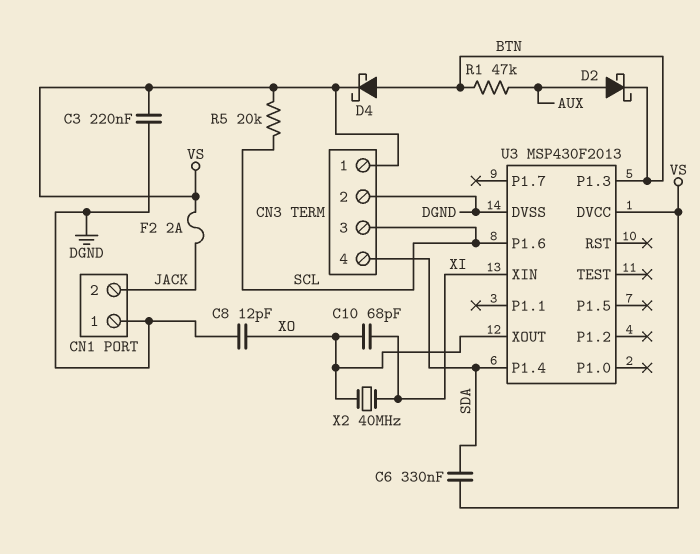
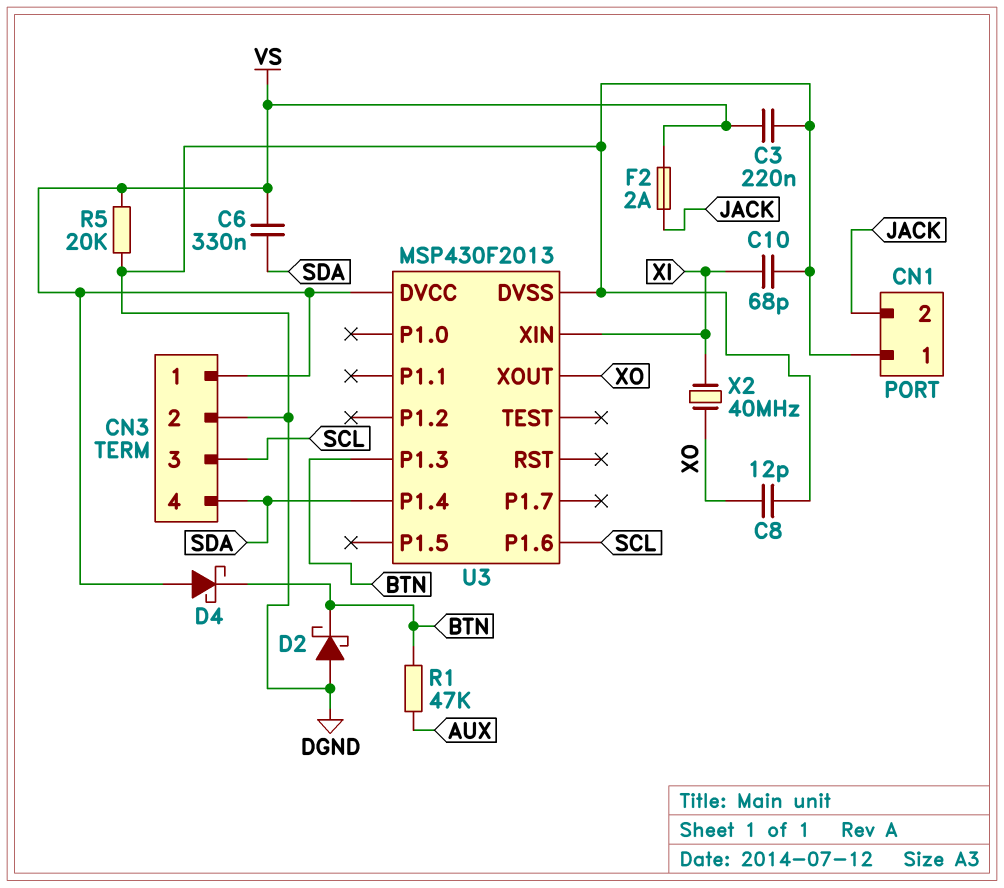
C10: 68pF (XI, XO) -> 68pF (DGND, XI)
D2: schottky (A AUX, K BTN) -> schottky (A DGND, K BTN)
D4: schottky (A BTN, K VS) -> schottky (A VS, K BTN)
R5: 20k (SCL, VS) -> 20k (DGND, VS)

